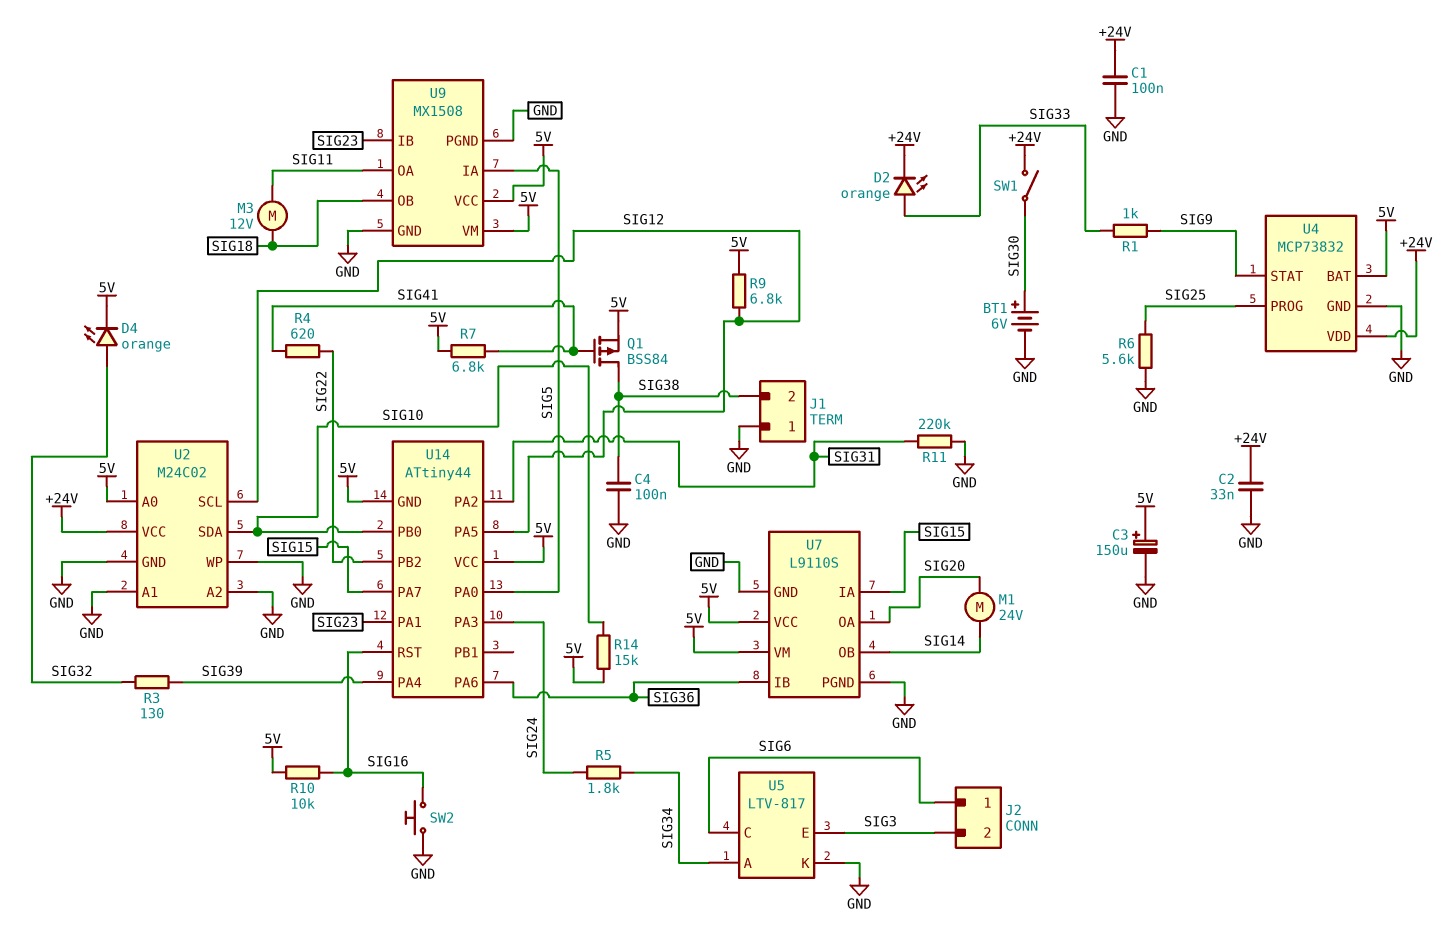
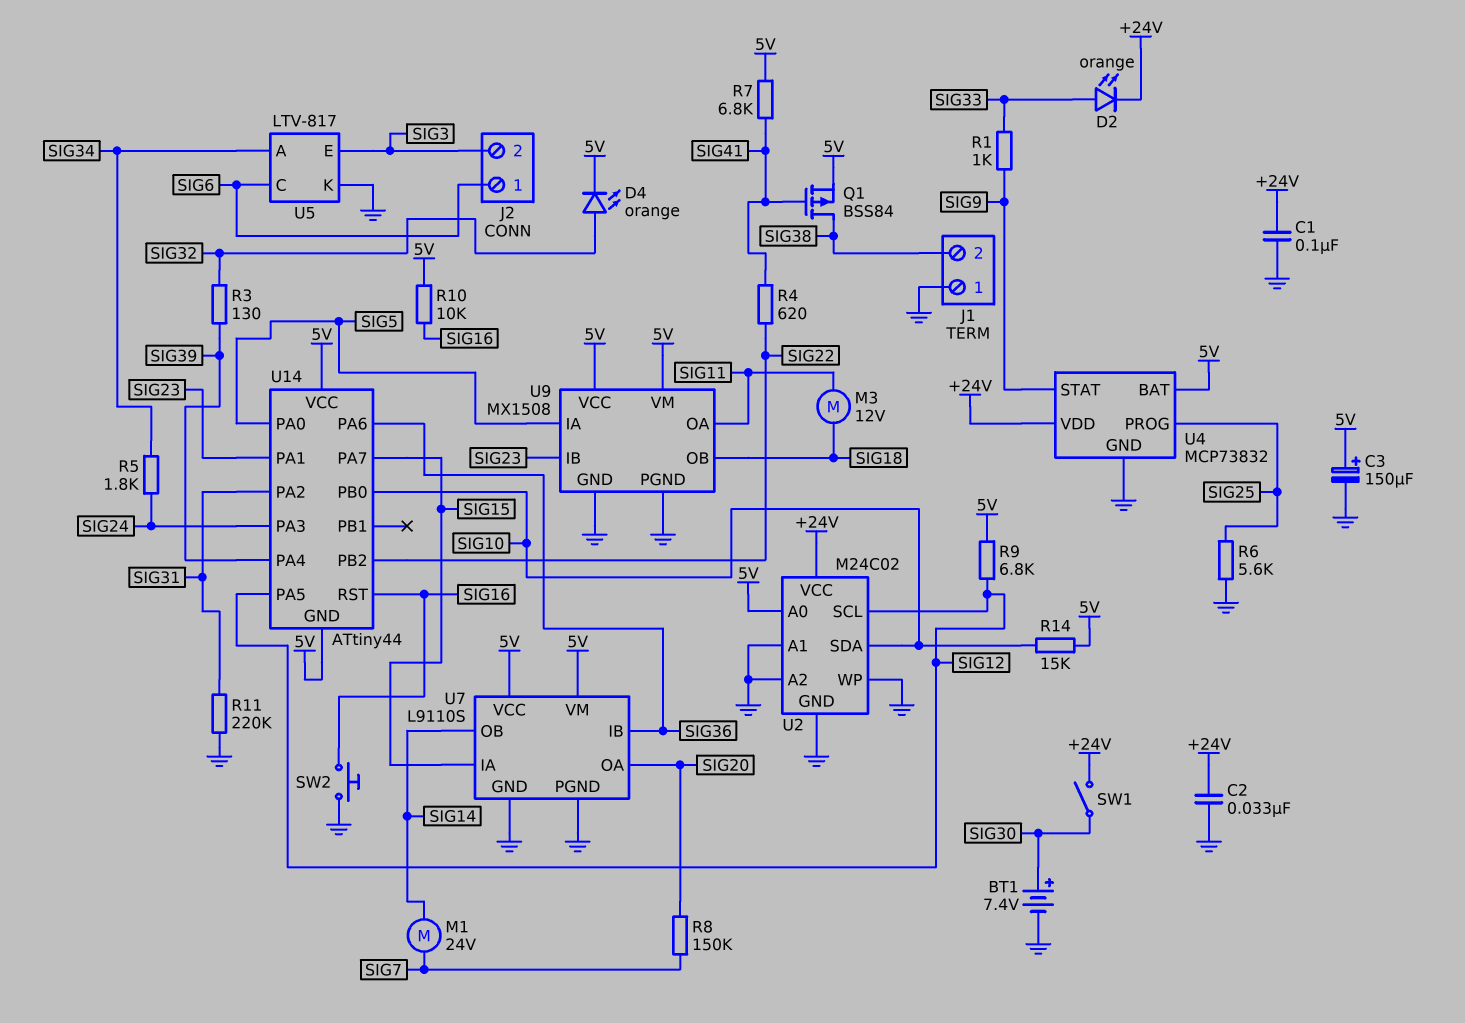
BT1: 6V (plus SIG30, minus GND) -> 7.4V (plus SIG30, minus GND)
C4: 100nF (GND, SIG38) -> none
M1: motor 24V (SIG14, SIG20) -> motor 24V (SIG7, SIG14)
R8: none -> 150k (SIG7, SIG20)

